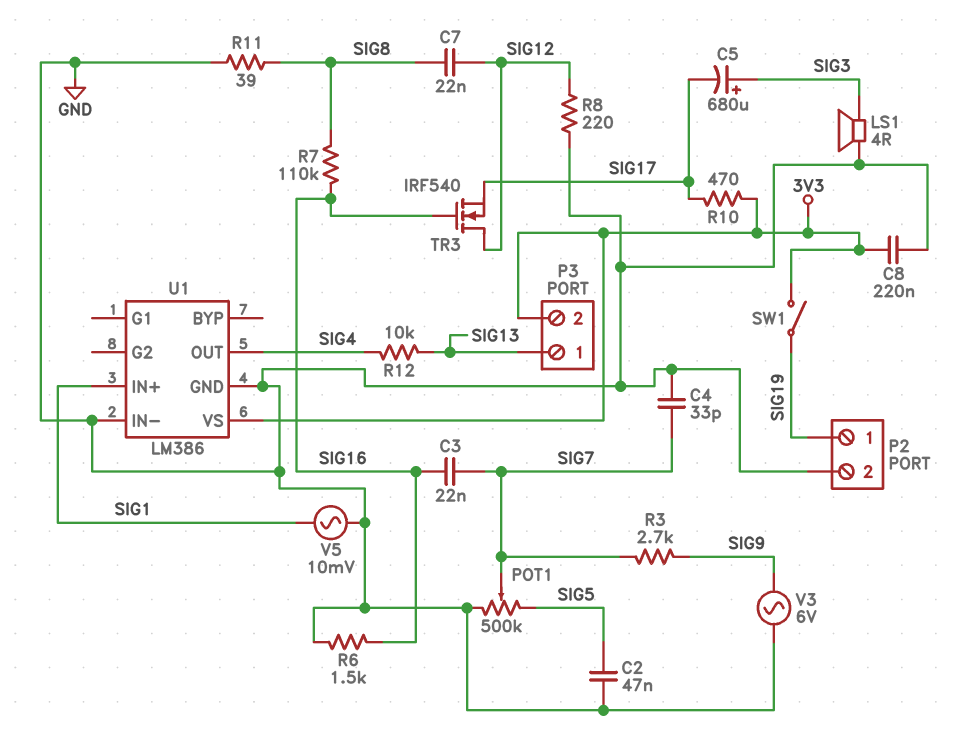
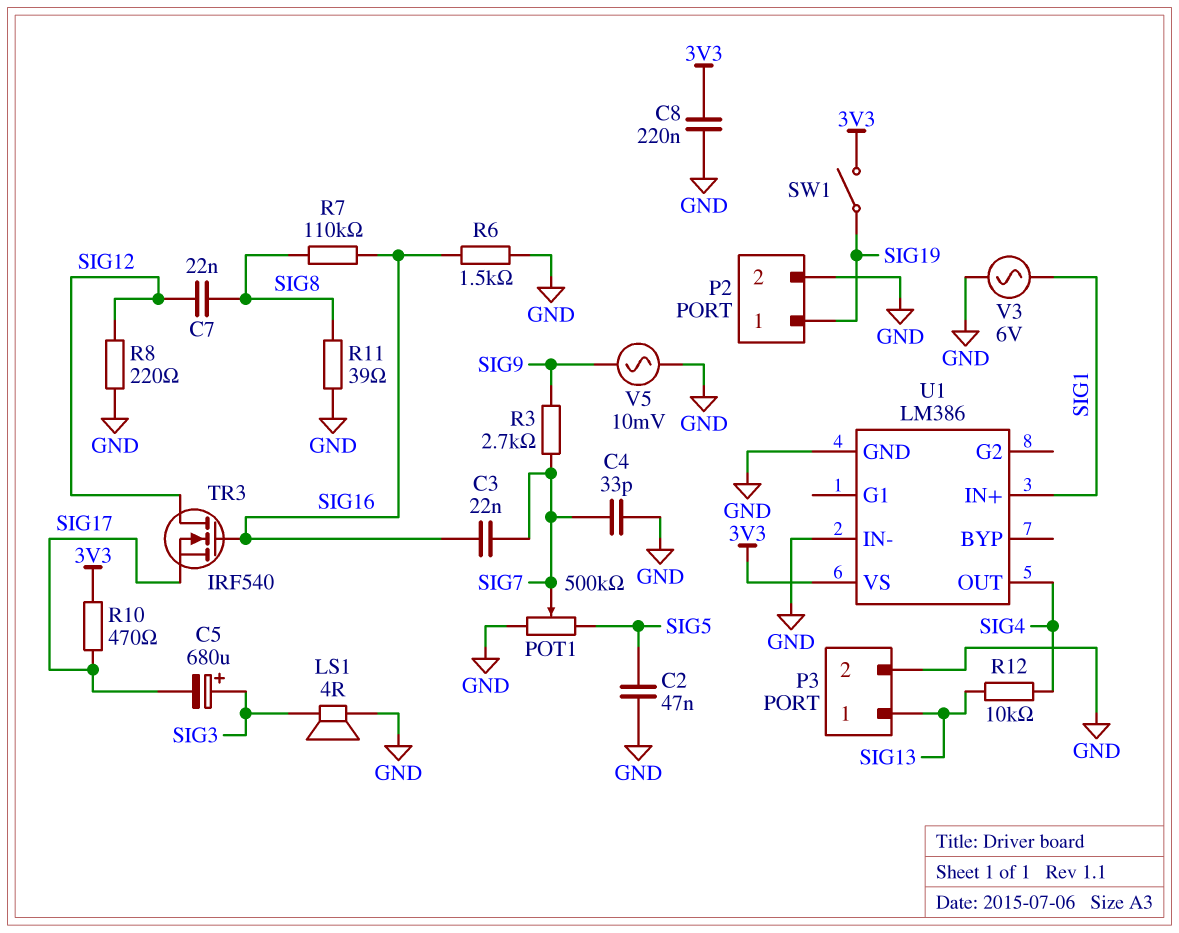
P3 pin 2: 3V3 -> GND
V3: AC 6V (GND, SIG9) -> AC 6V (GND, SIG1)
V5: AC 10mV (GND, SIG1) -> AC 10mV (GND, SIG9)

